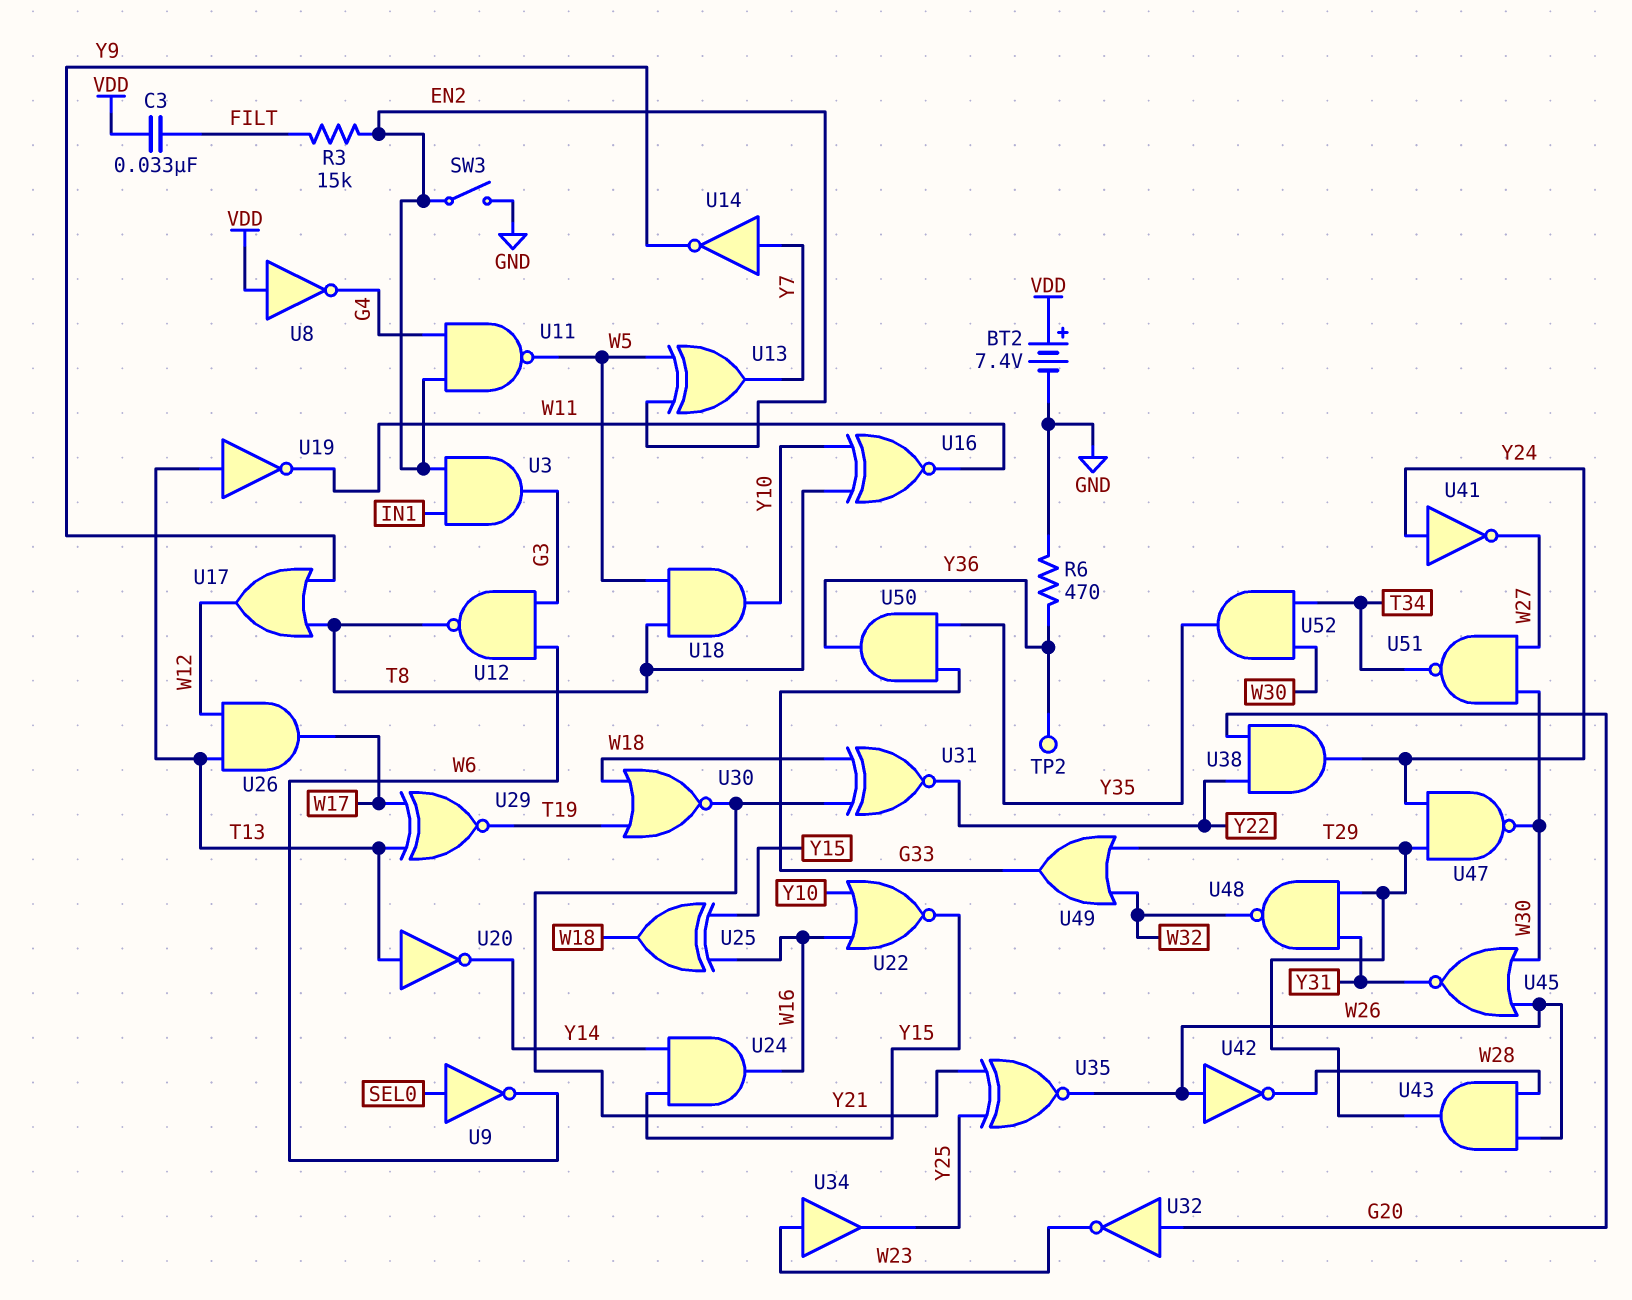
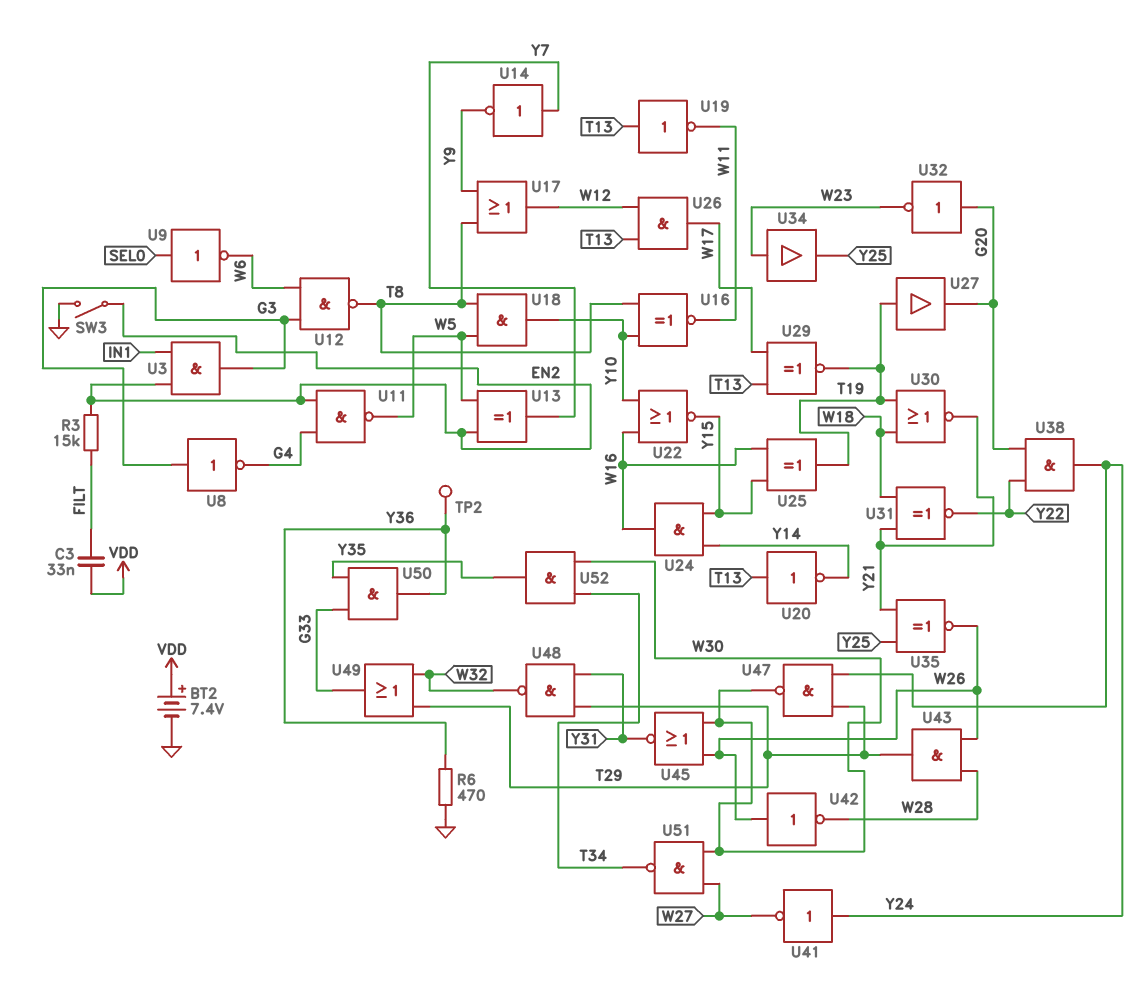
U8: NOT (in VDD, out G4) -> NOT (in G3, out G4)
U25: XOR (in W16, in Y15, out W18) -> XOR (in W16, in Y15, out T19)
U27: none -> buffer (in T19, out G20)

